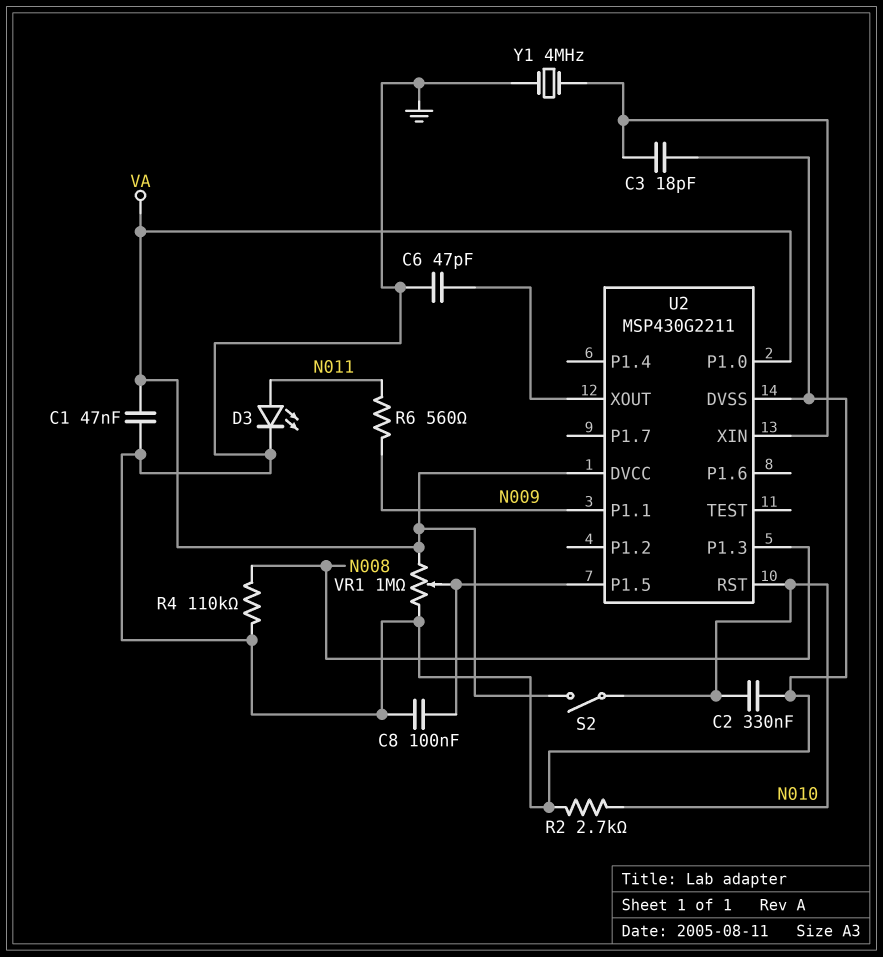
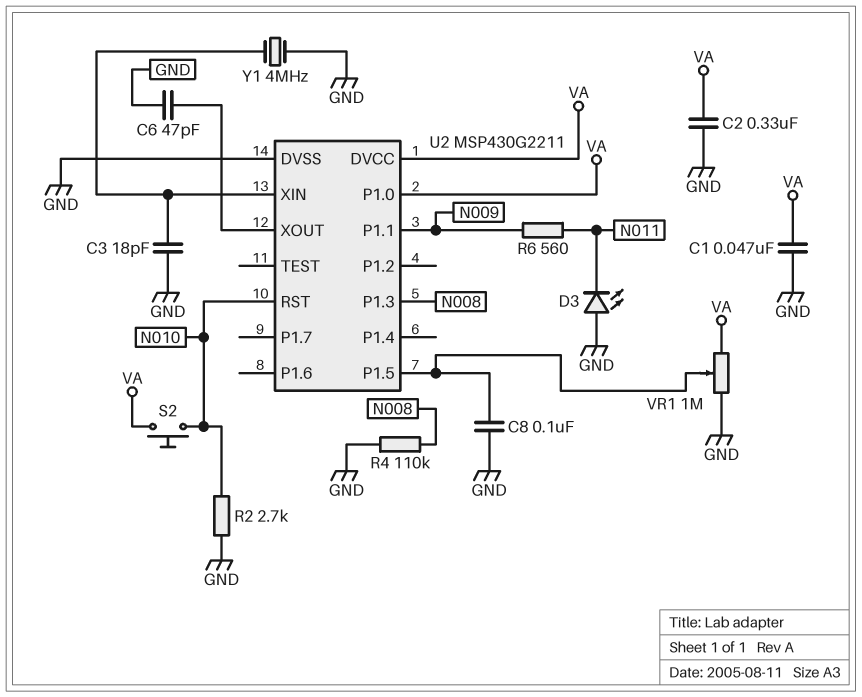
C2: 330nF (GND, N010) -> 330nF (GND, VA)
D3: LED (A N011, K GND) -> LED (A GND, K N011)
S2: switch (N010, VA) -> button (N010, VA)

